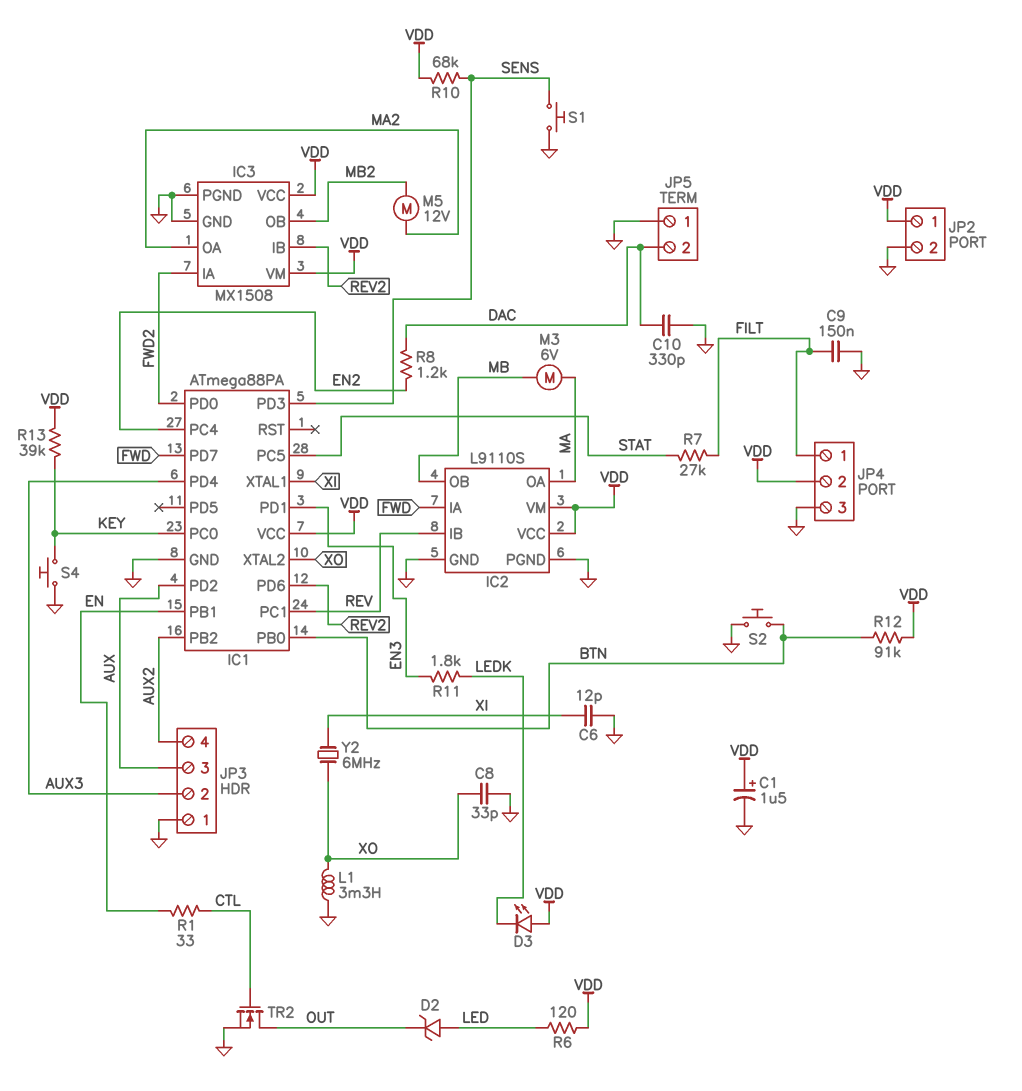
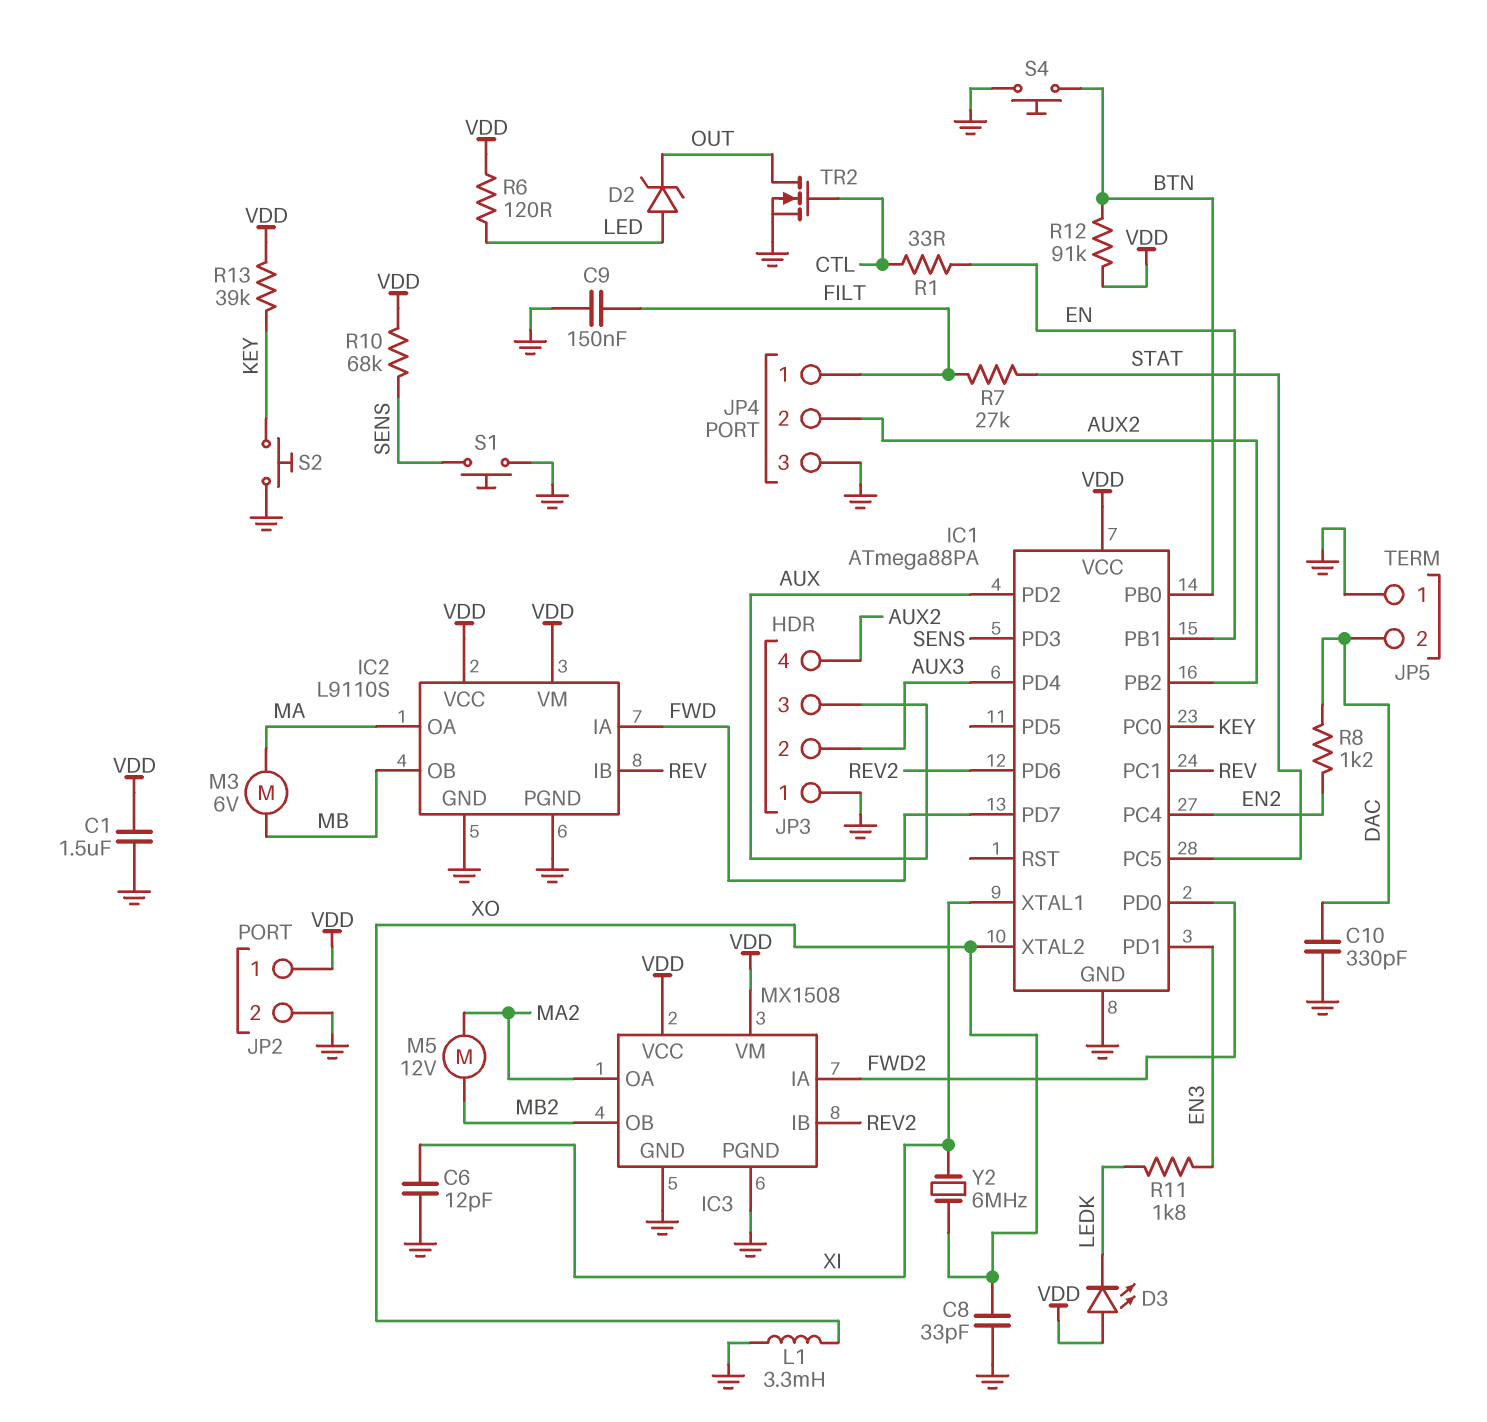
C1: 1.5uF (plus VDD, minus GND) -> 1.5uF (GND, VDD)
JP4 pin 2: VDD -> AUX2
S2: button (BTN, GND) -> button (GND, KEY)
S4: button (GND, KEY) -> button (BTN, GND)

